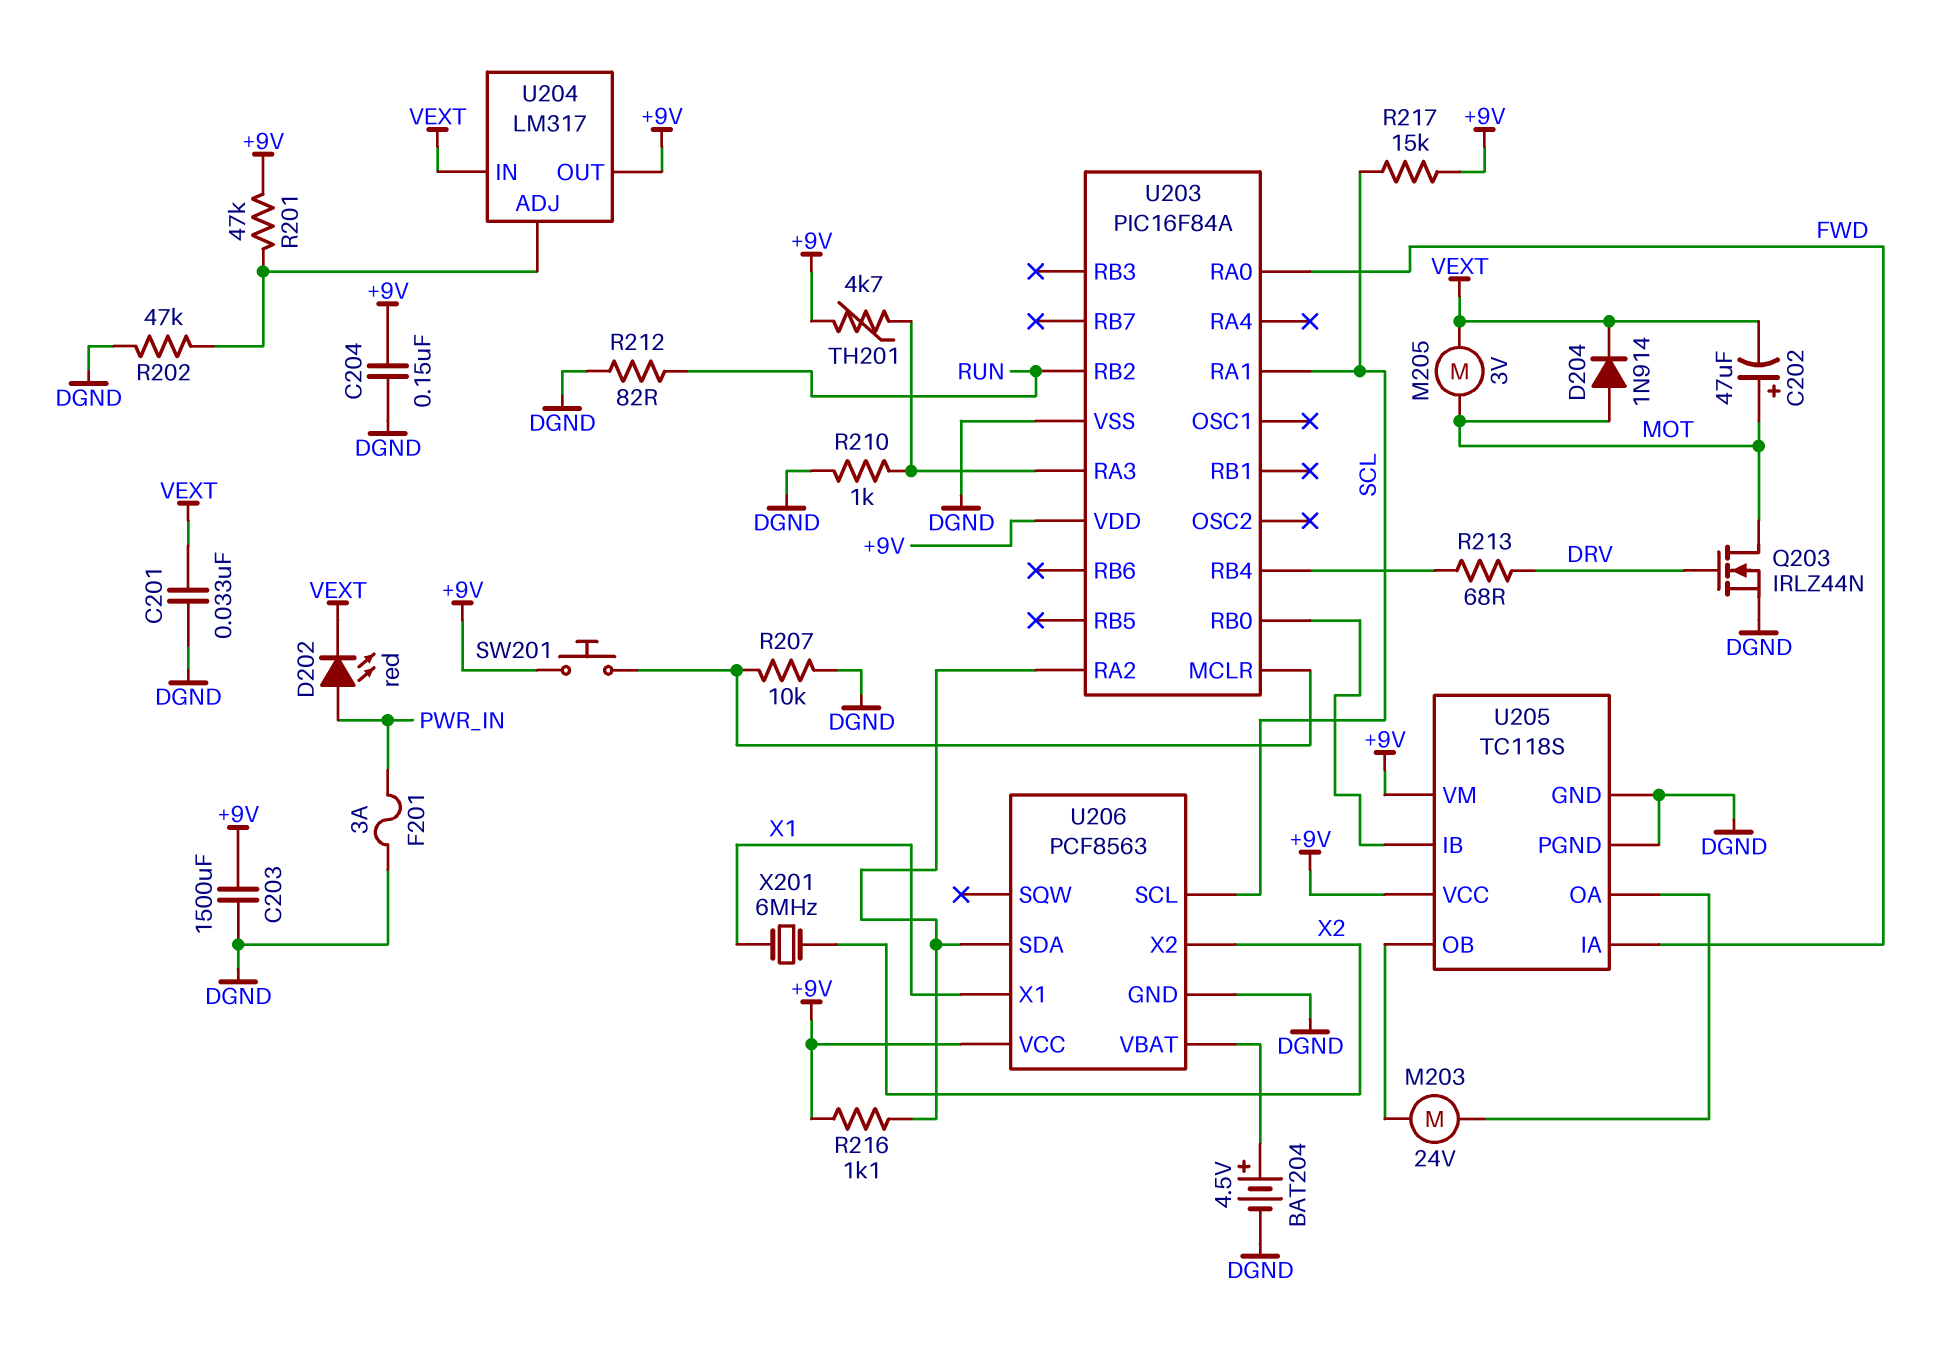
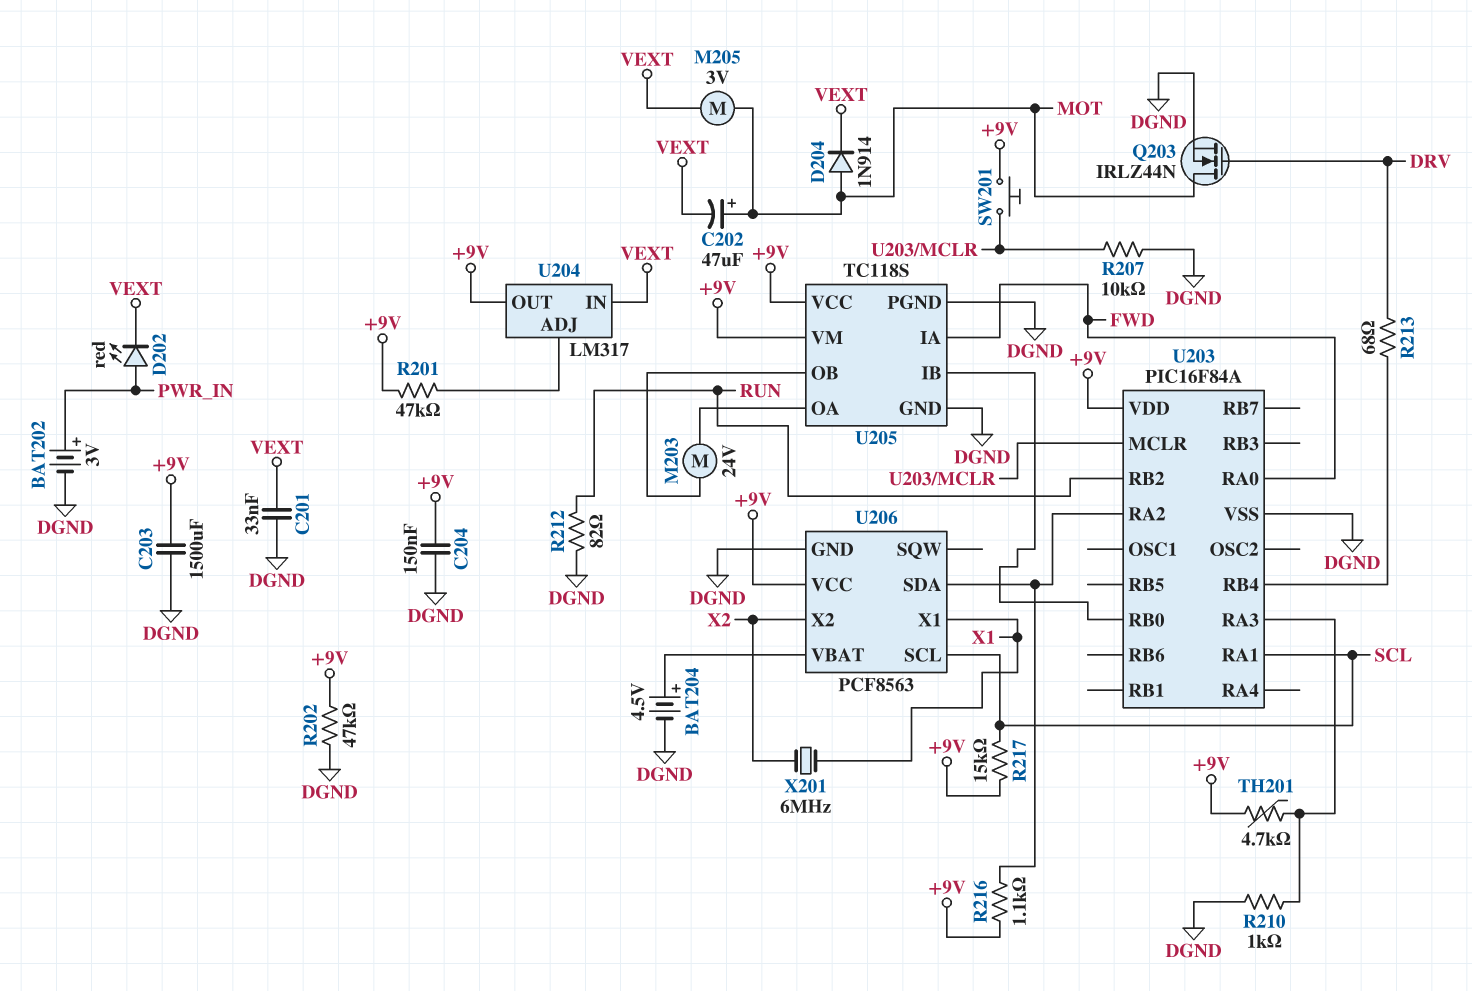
BAT202: none -> 3V (plus PWR_IN, minus DGND)
F201: 3A (DGND, PWR_IN) -> none
R202: 47k (DGND, U204/ADJ) -> 47k (+9V, DGND)

